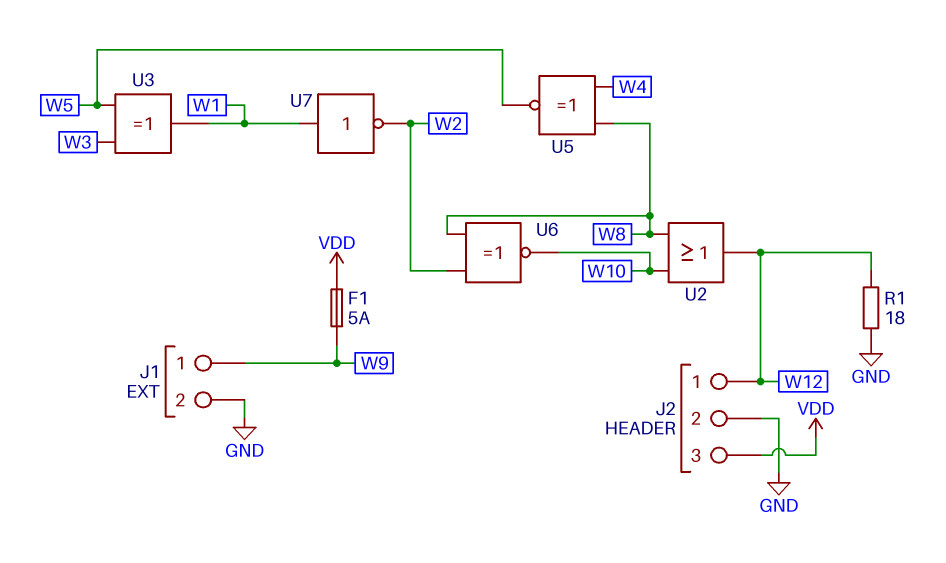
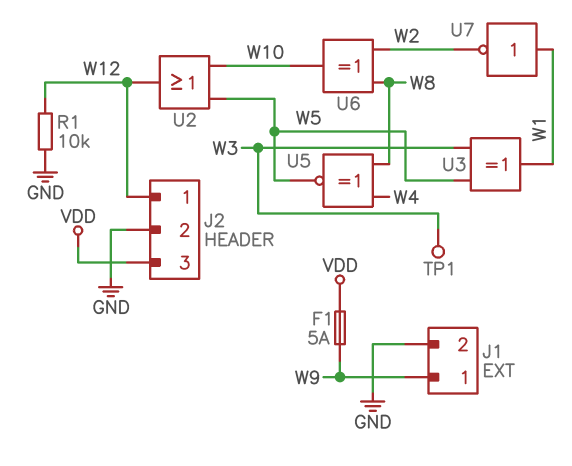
R1: 18 (GND, W12) -> 10k (GND, W12)
TP1: none -> test point (W3)
U2: OR (in W8, in W10, out W12) -> OR (in W5, in W10, out W12)
U6: XNOR (in W2, in W8, out W10) -> XOR (in W2, in W8, out W10)

